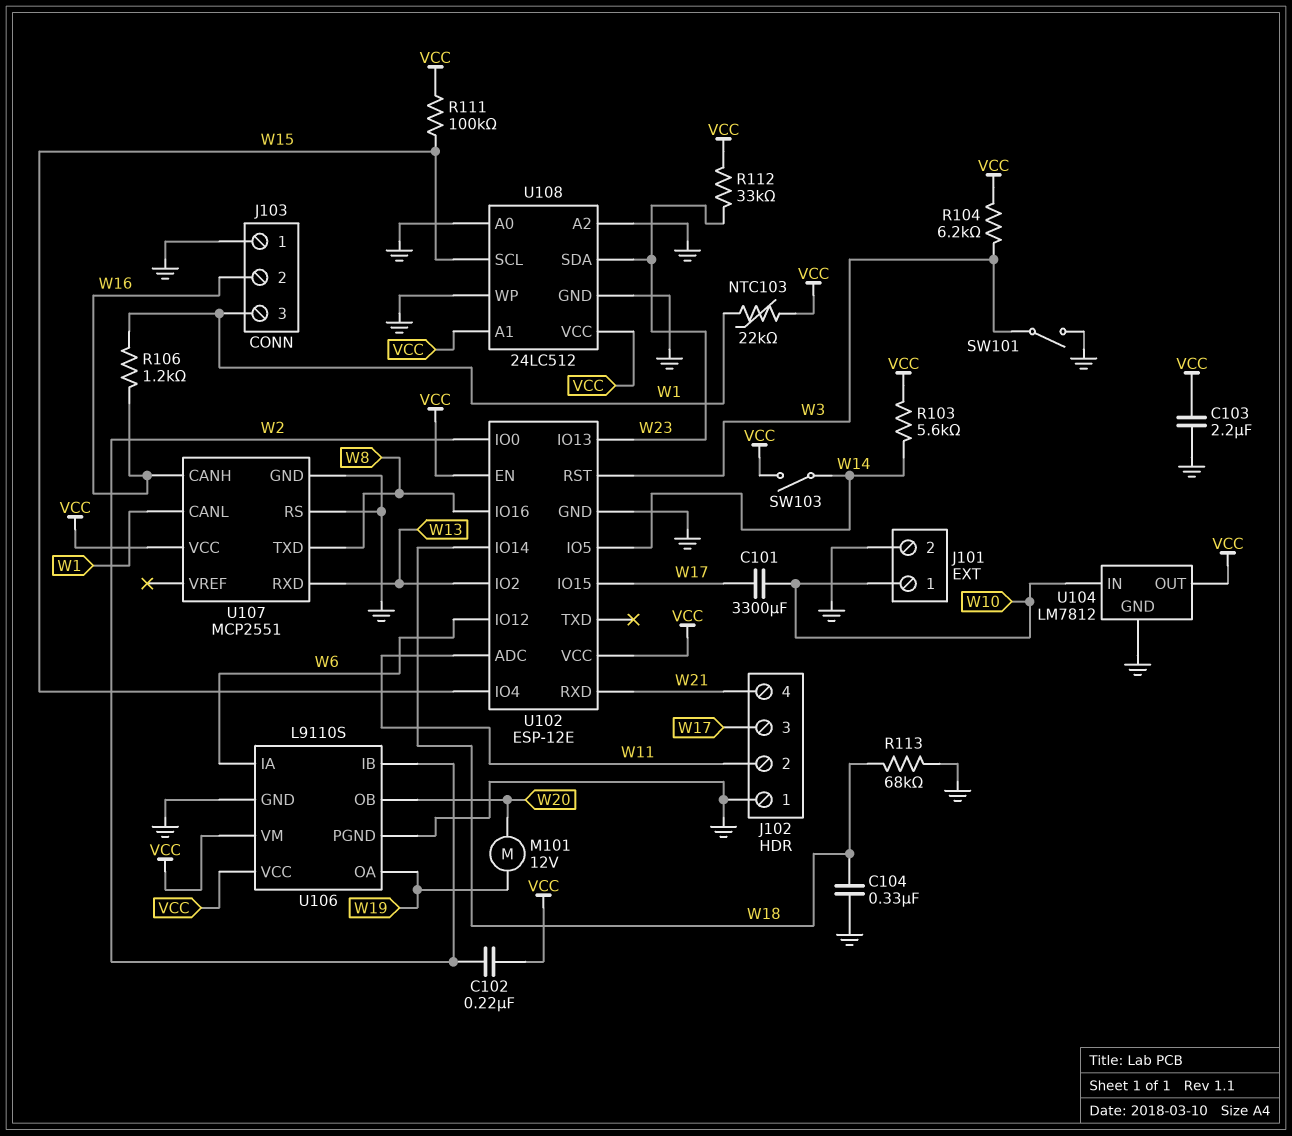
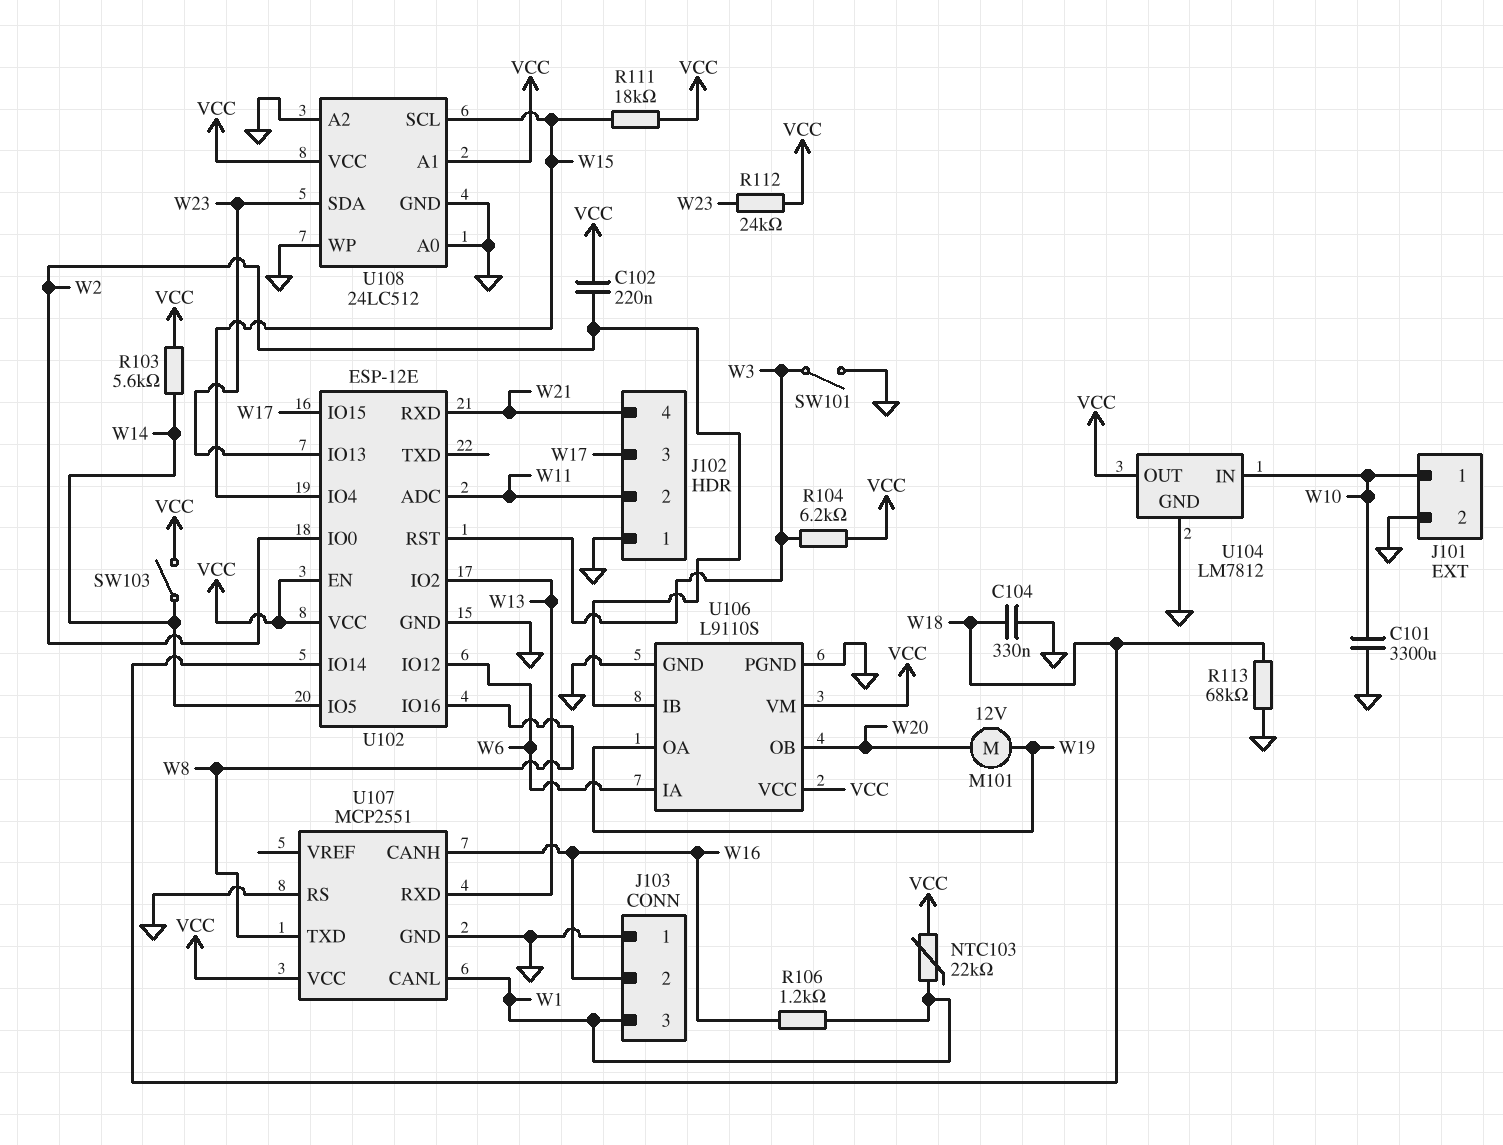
C101: 3300uF (W10, W17) -> 3300uF (GND, W10)
C103: 2.2uF (GND, VCC) -> none
R111: 100k (VCC, W15) -> 18k (VCC, W15)
R112: 33k (VCC, W23) -> 24k (VCC, W23)

